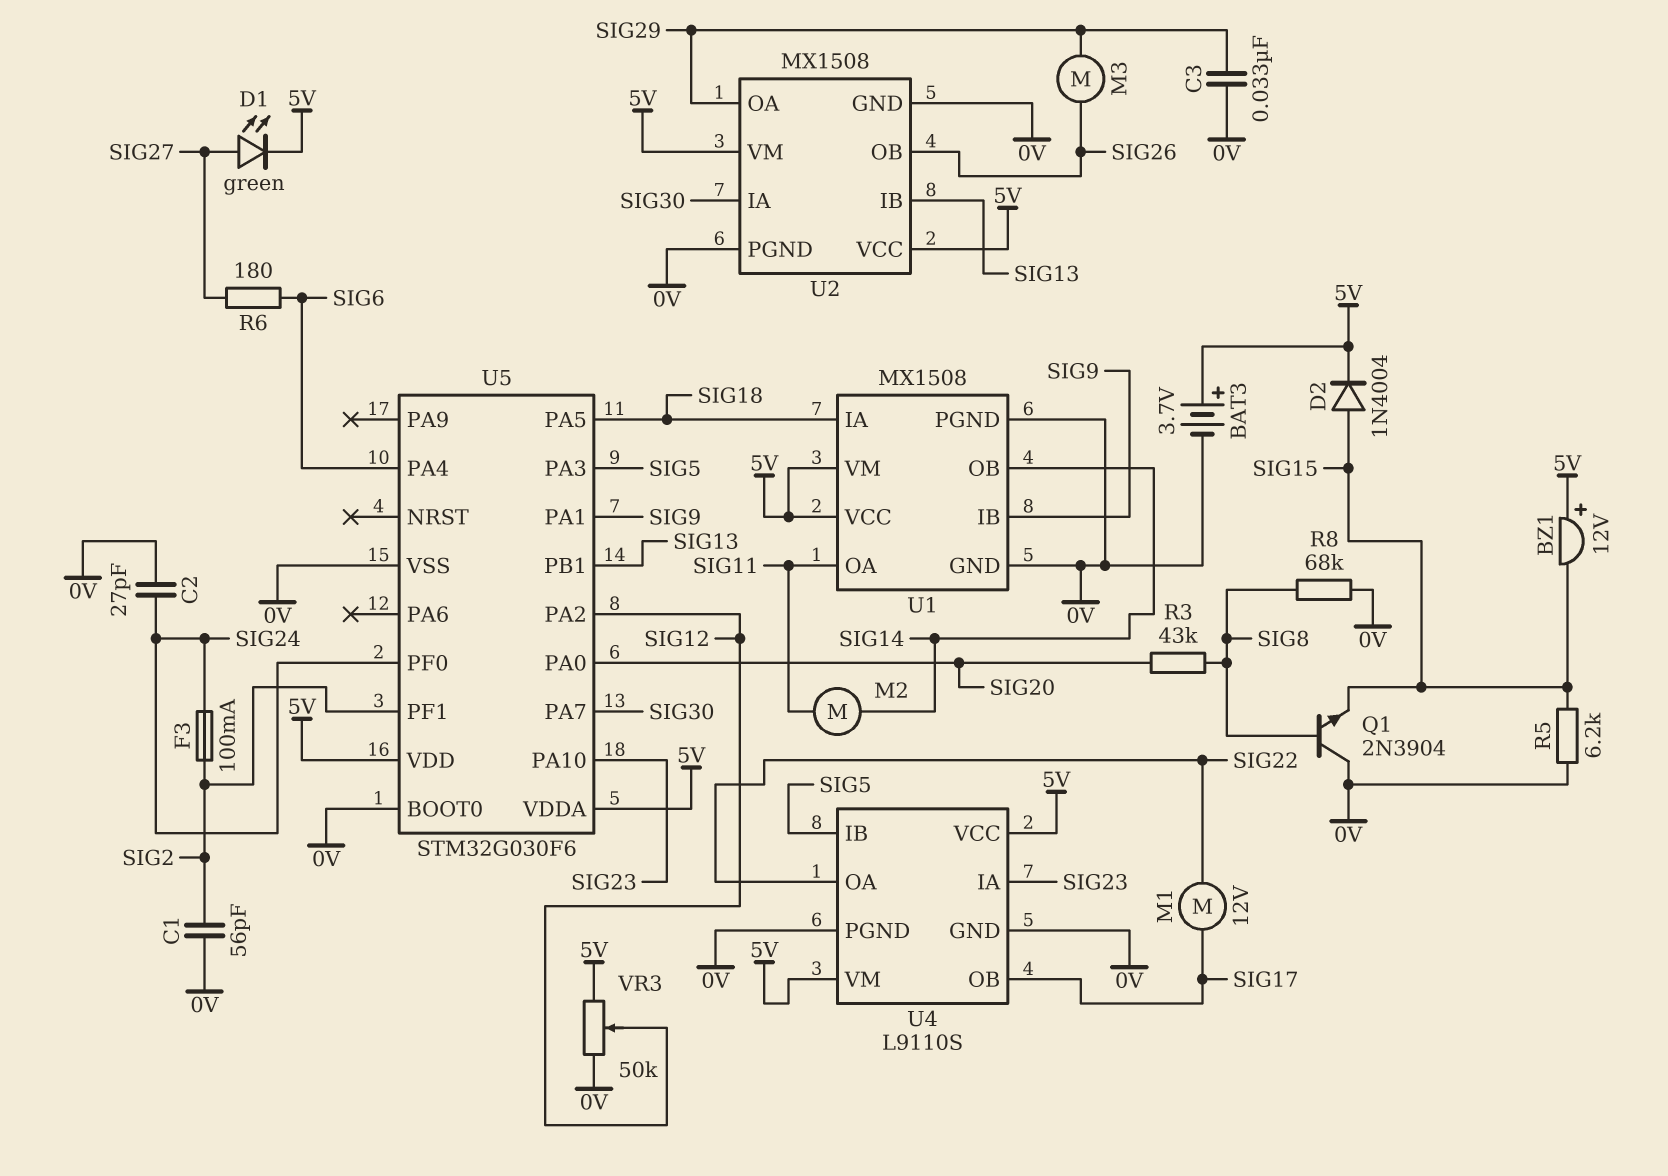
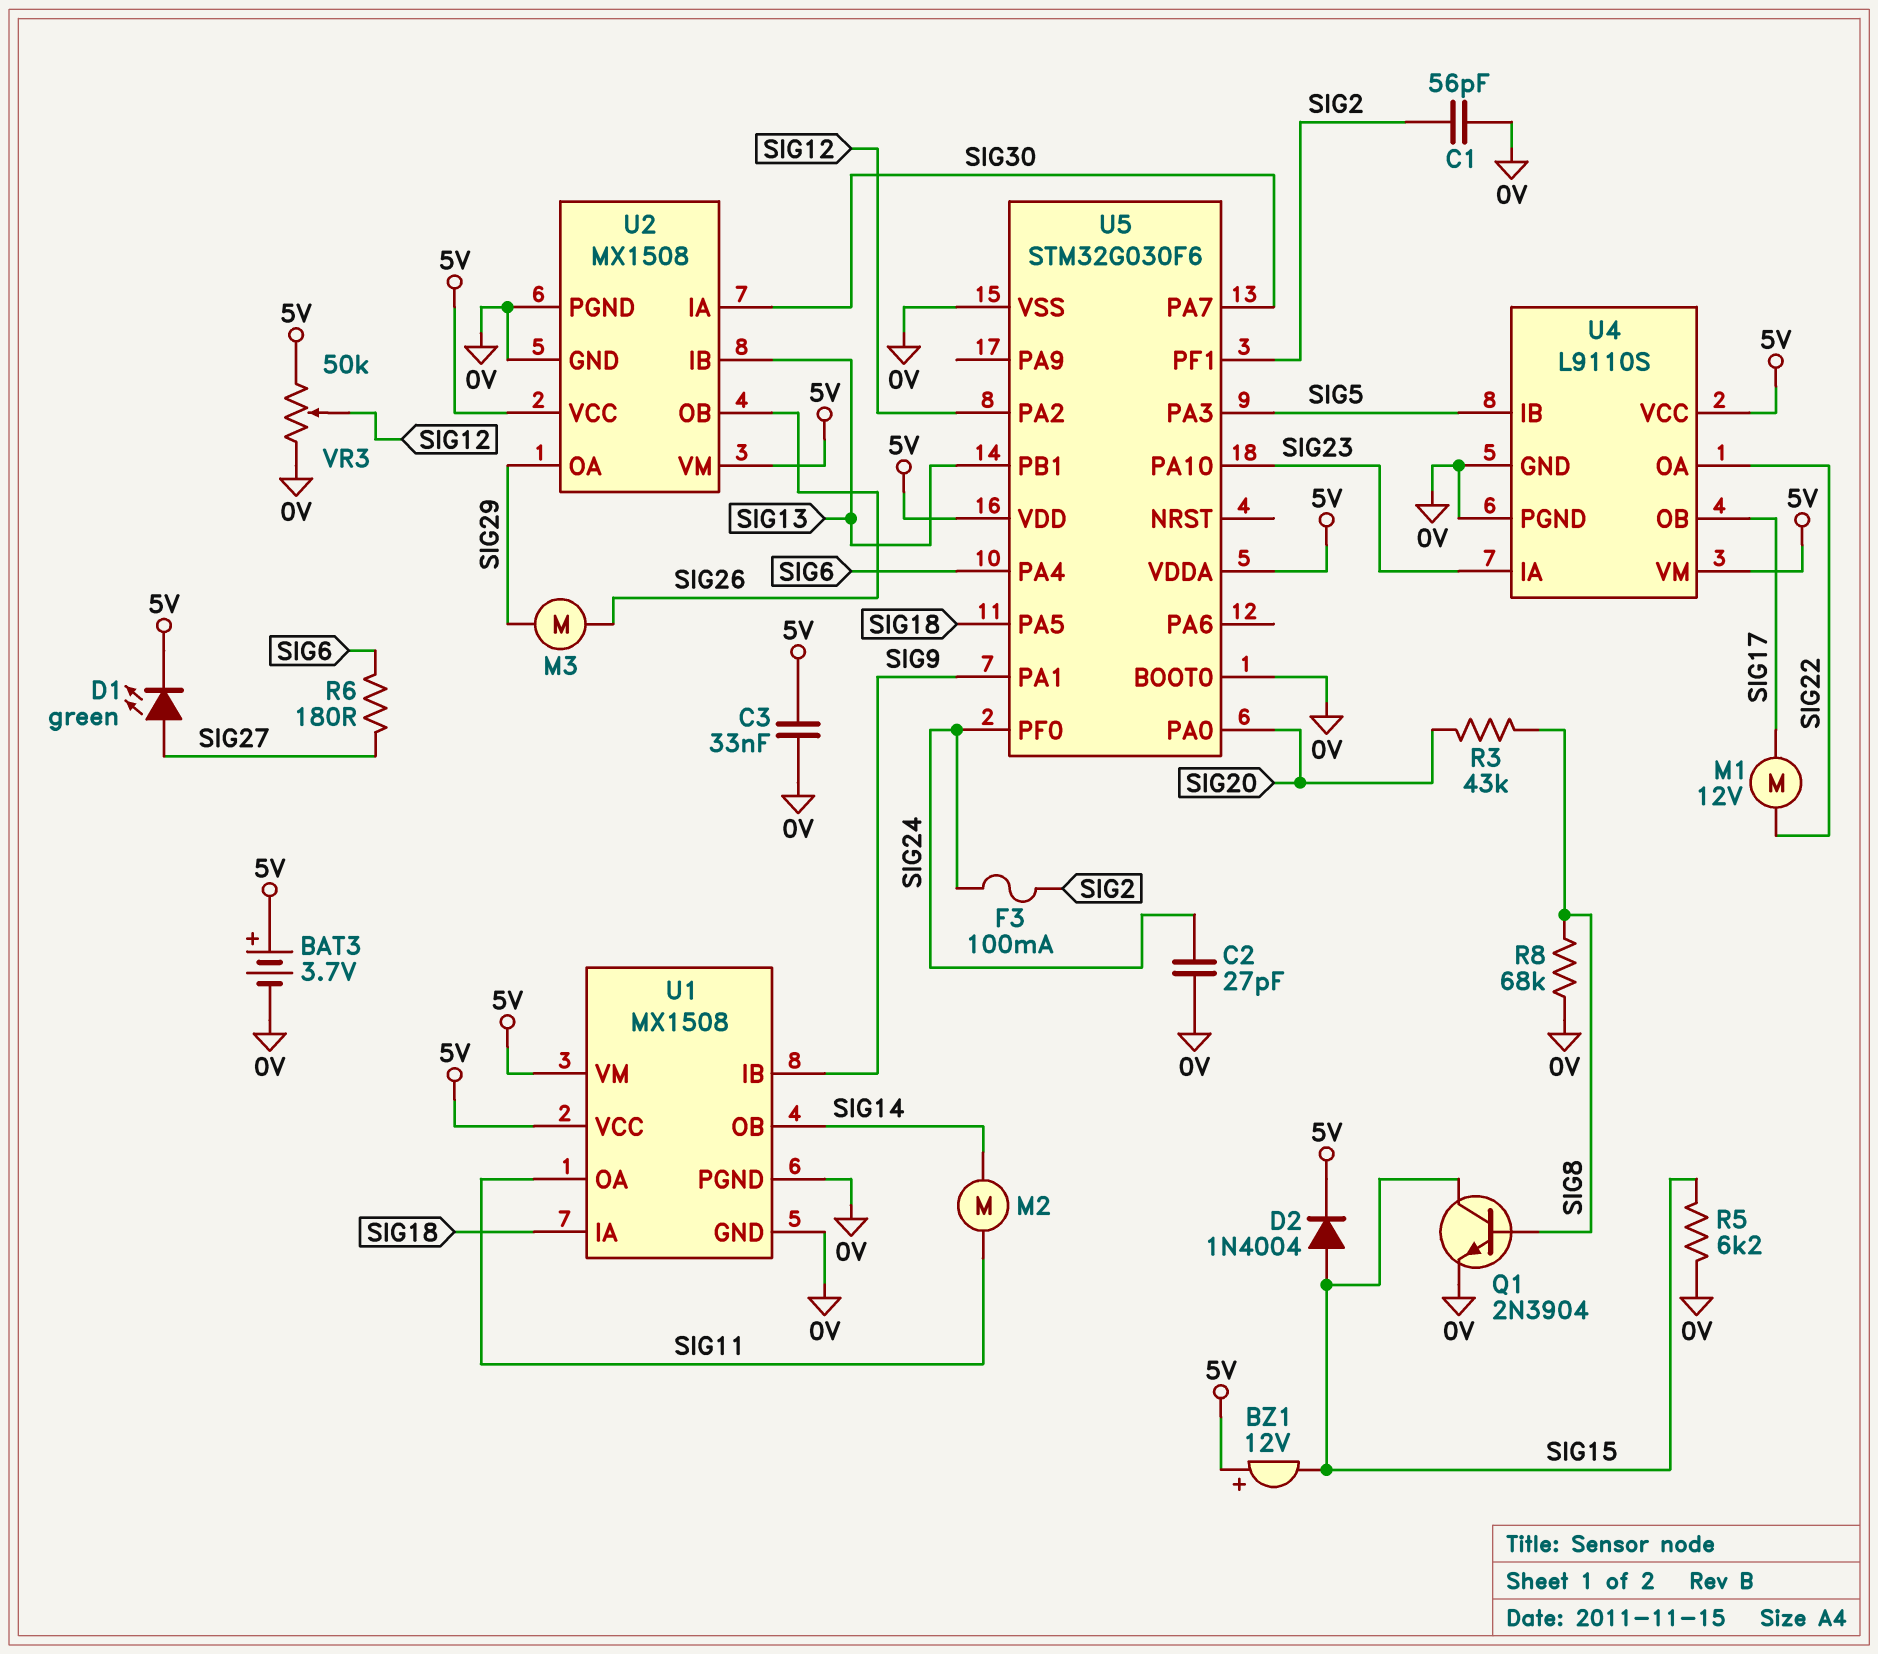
C3: 33nF (0V, SIG29) -> 33nF (0V, 5V)
Q1: NPN 2N3904 (B SIG8, C 0V, E SIG15) -> NPN 2N3904 (B SIG8, C SIG15, E 0V)

